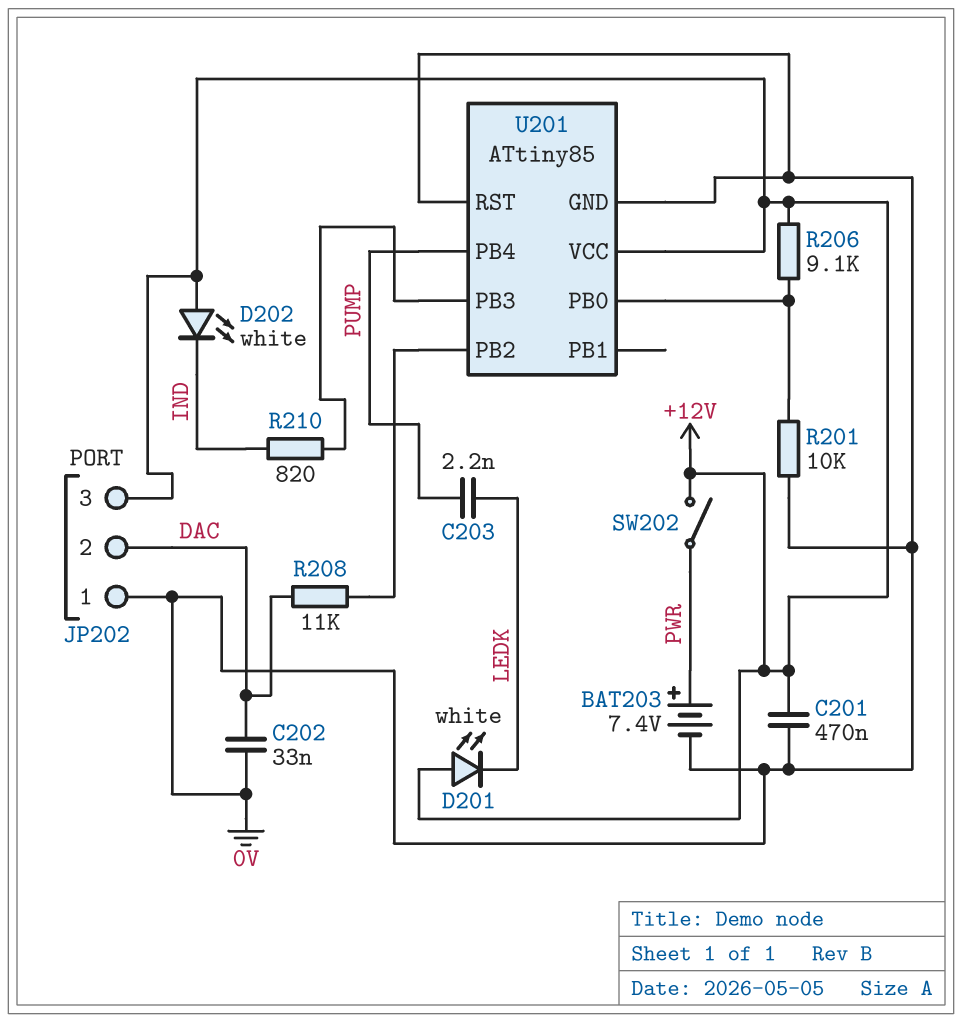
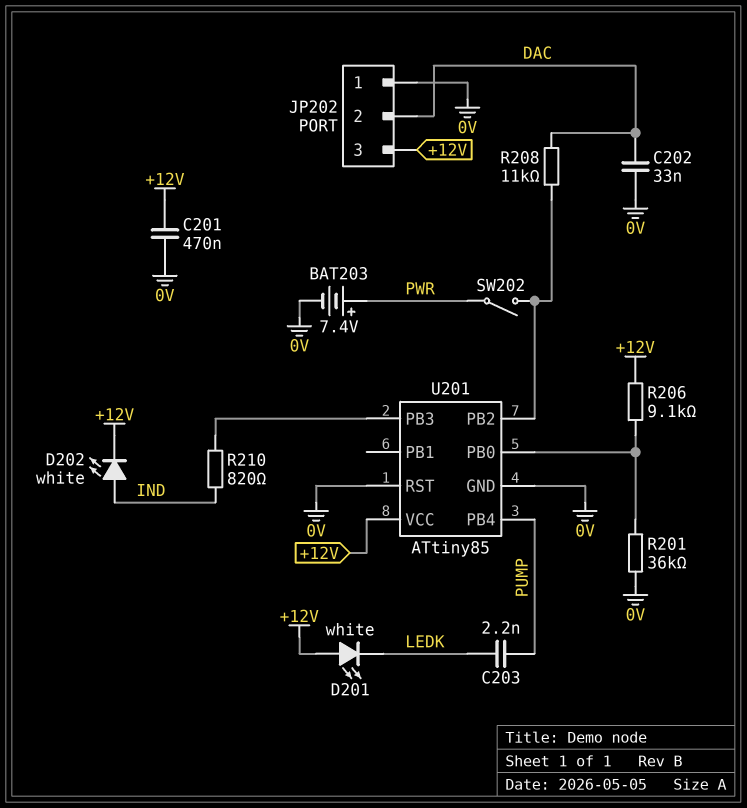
D202: LED white (A +12V, K IND) -> LED white (A IND, K +12V)
R201: 10k (0V, U201/PB0) -> 36k (0V, U201/PB0)
SW202: switch (+12V, PWR) -> switch (PWR, U201/PB2)

